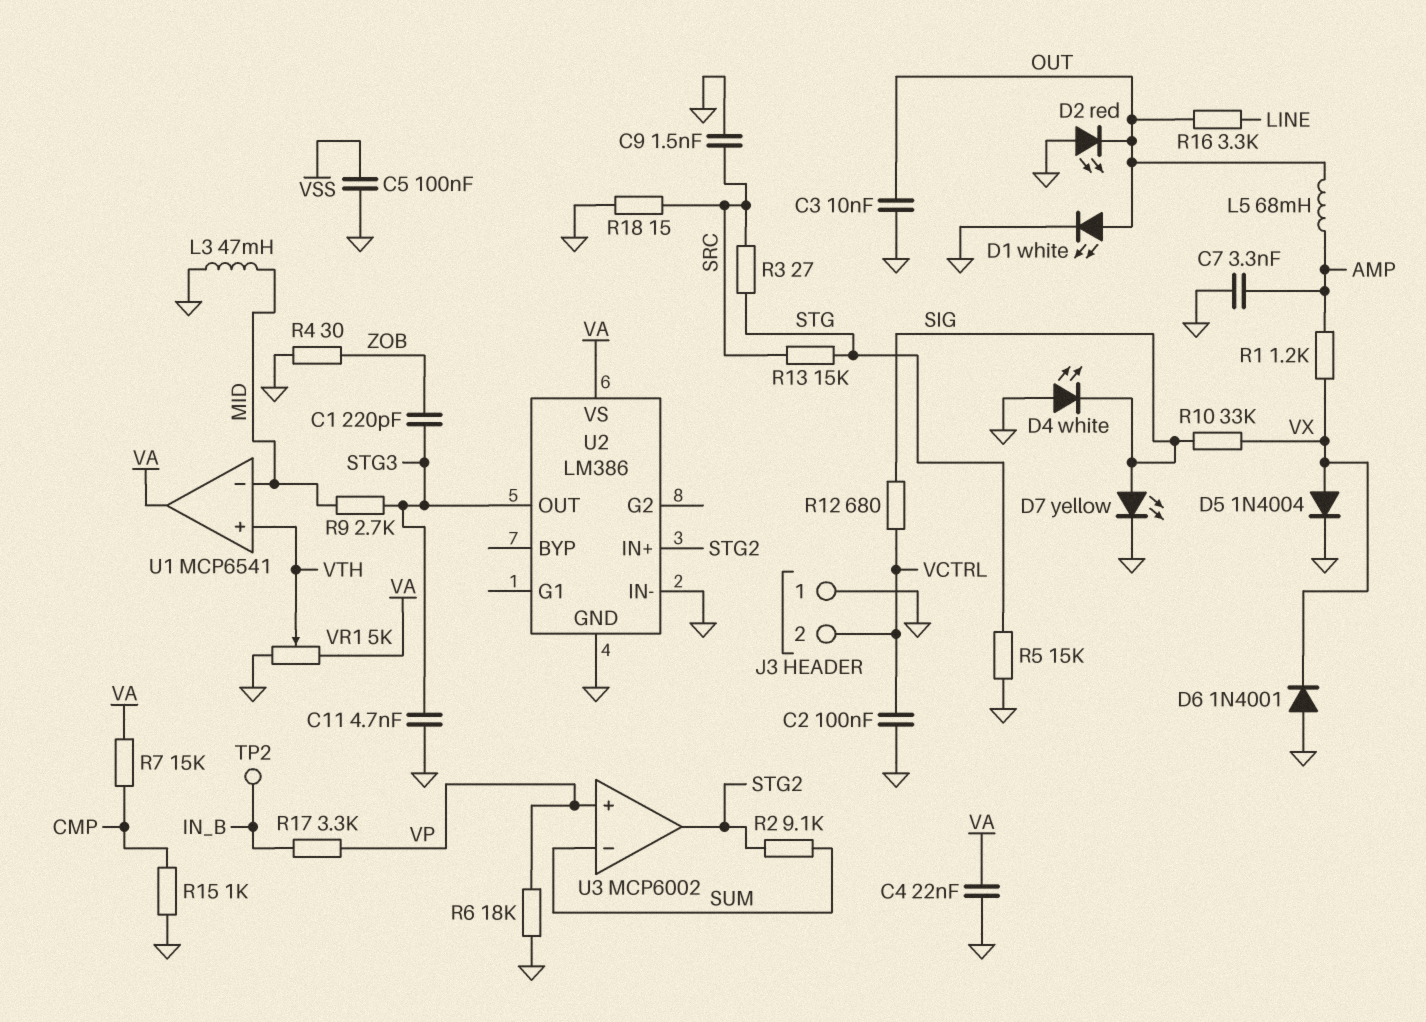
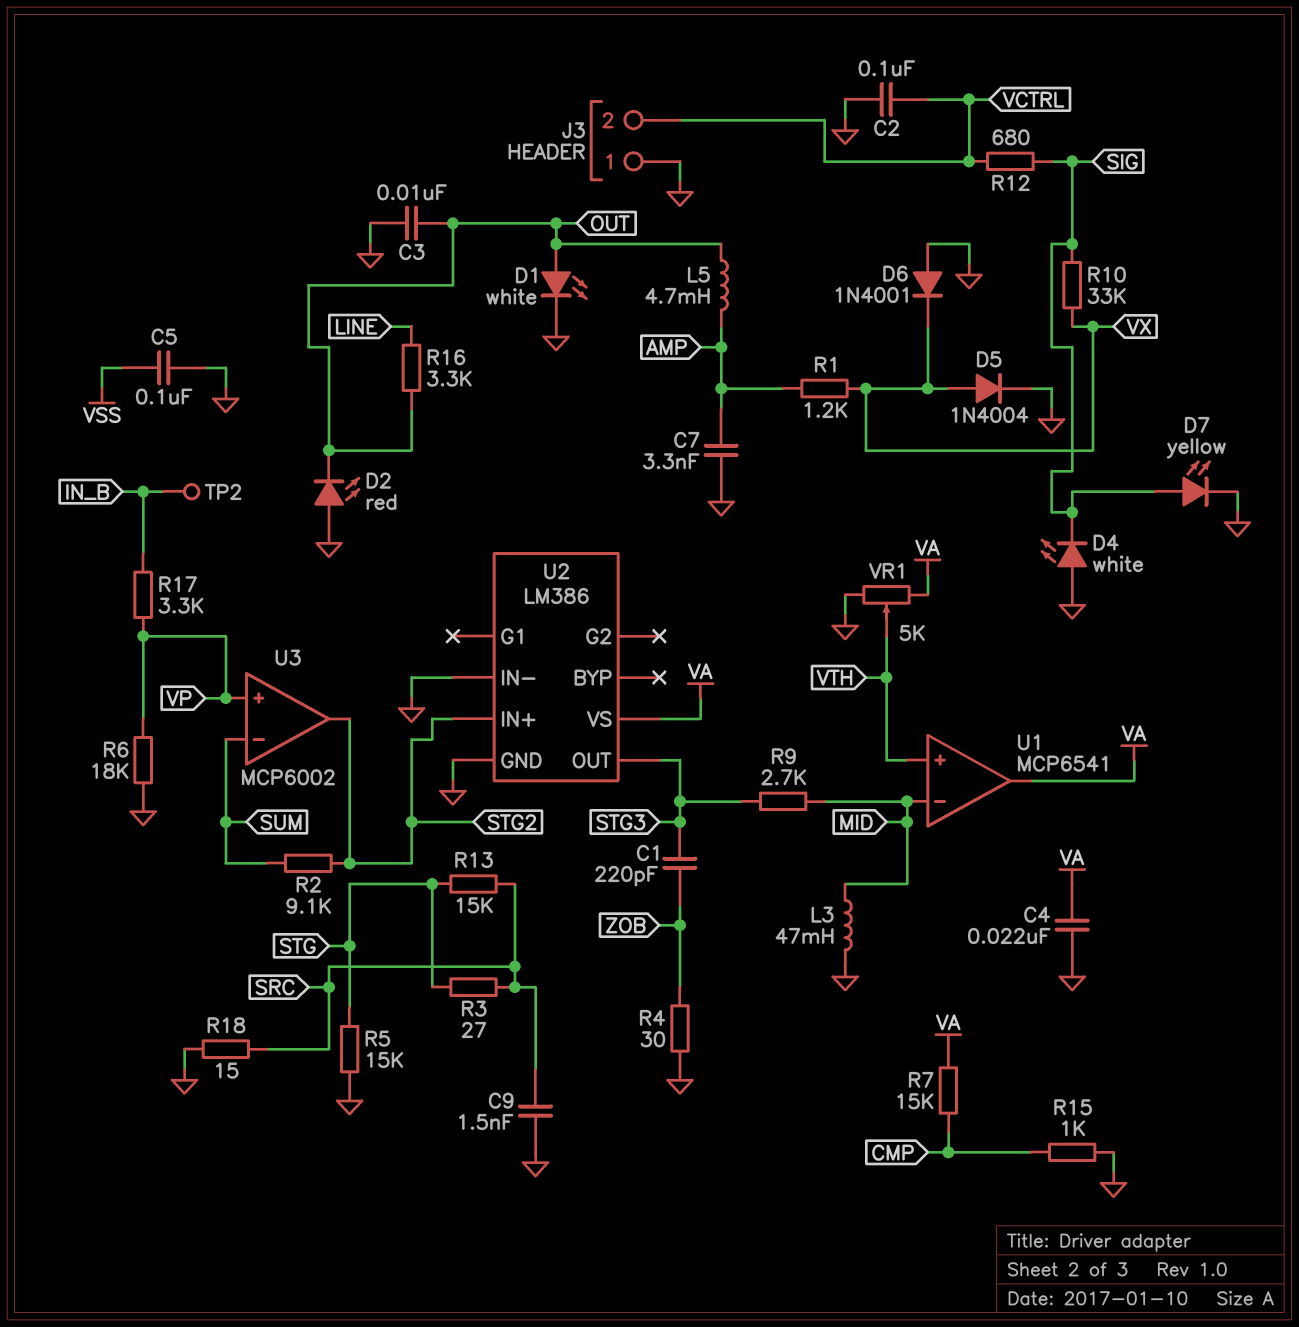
C11: 4.7nF (GND, STG3) -> none
L5: 68mH (AMP, OUT) -> 4.7mH (AMP, OUT)

